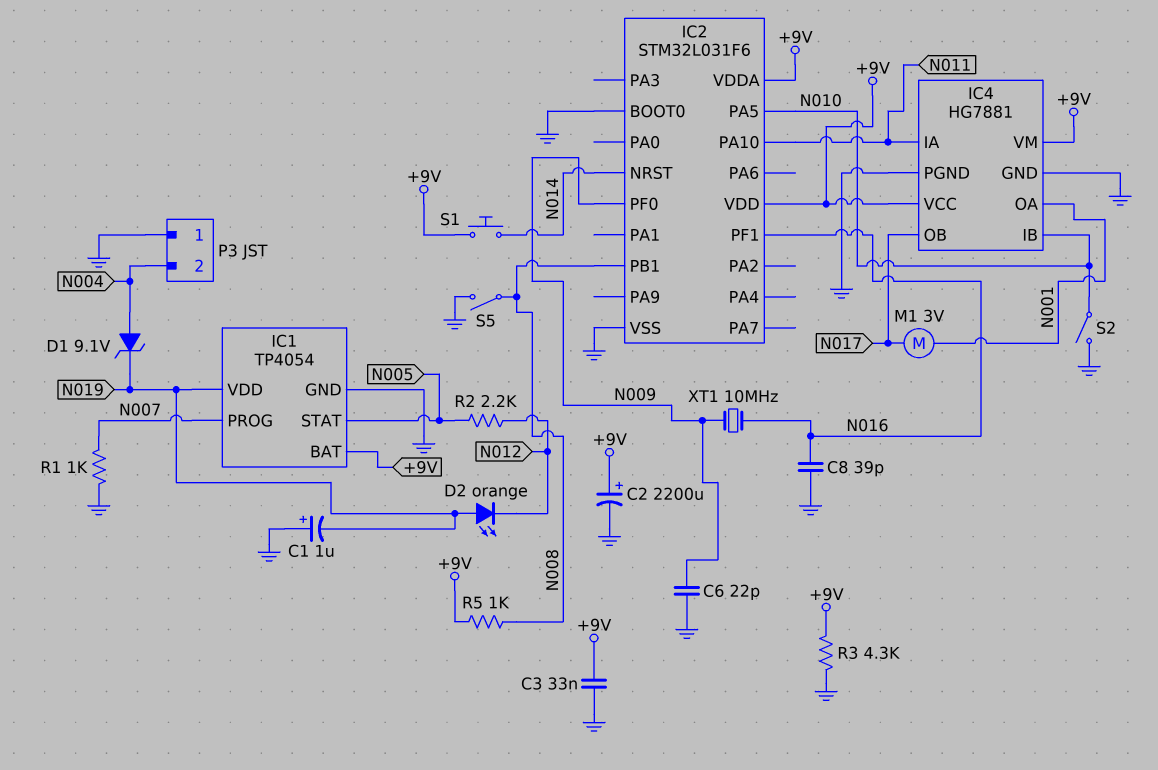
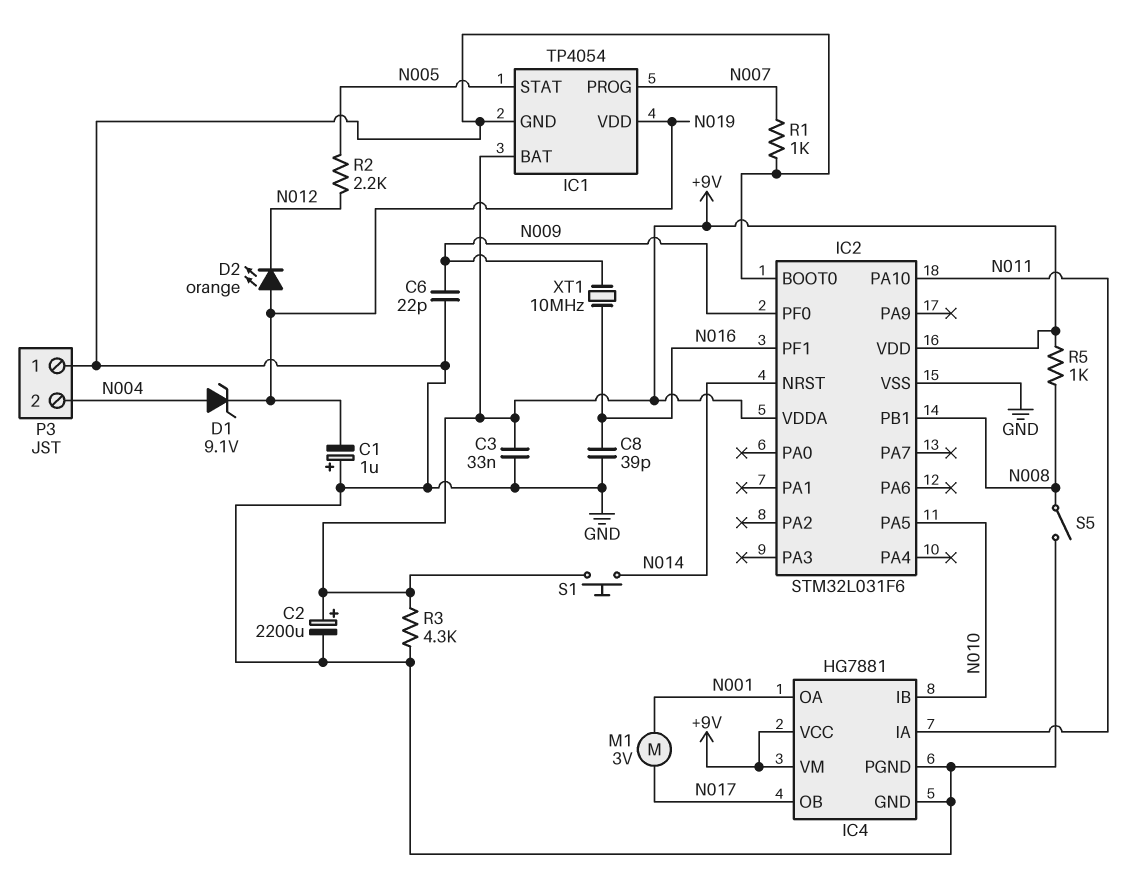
S2: switch (GND, N010) -> none

